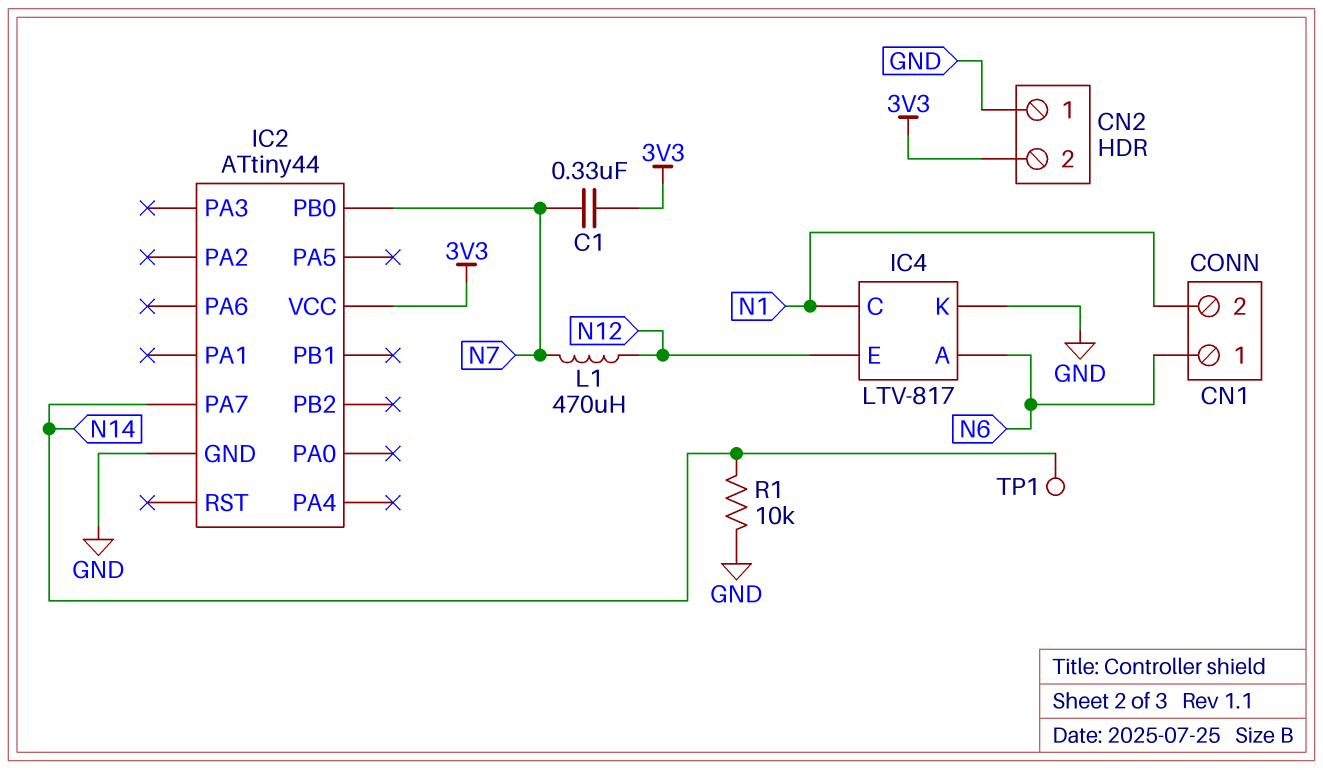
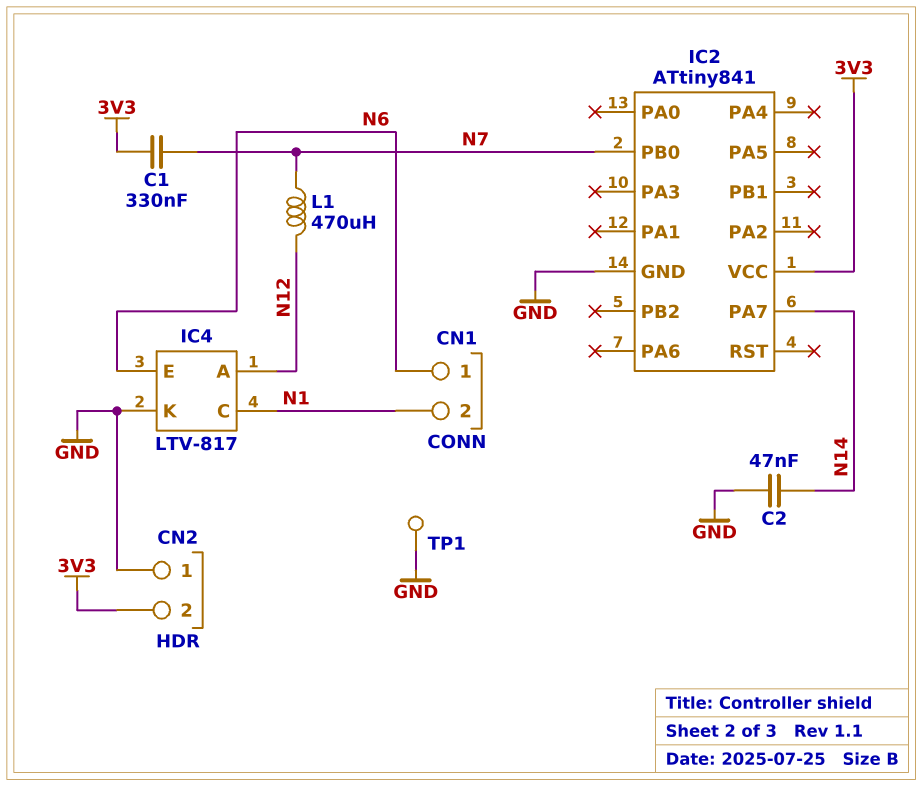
C2: none -> 47nF (GND, N14)
IC2: ATtiny44 -> ATtiny841
IC4 pin A: N6 -> N12
IC4 pin E: N12 -> N6
R1: 10k (GND, N14) -> none
TP1: test point (N14) -> test point (GND)

